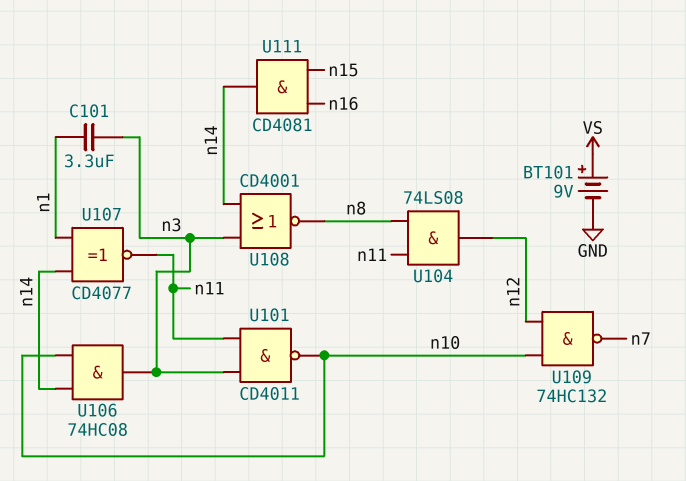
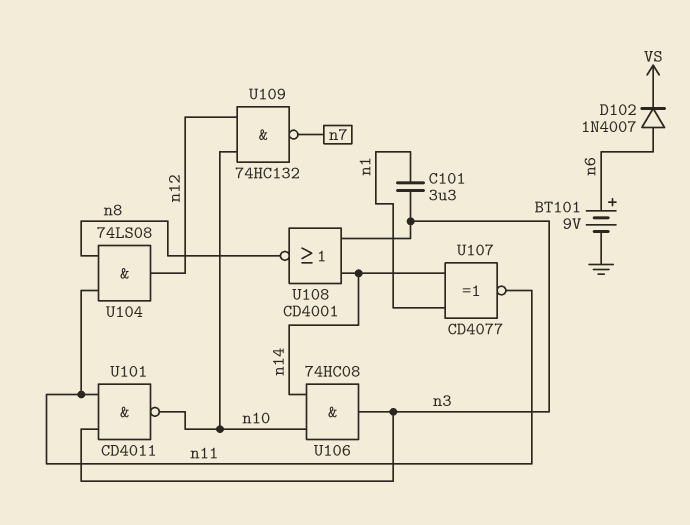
BT101: 9V (plus VS, minus GND) -> 9V (plus n6, minus GND)
D102: none -> diode 1N4007 (A n6, K VS)
U111: AND CD4081 (in n15, in n16, out n14) -> none

